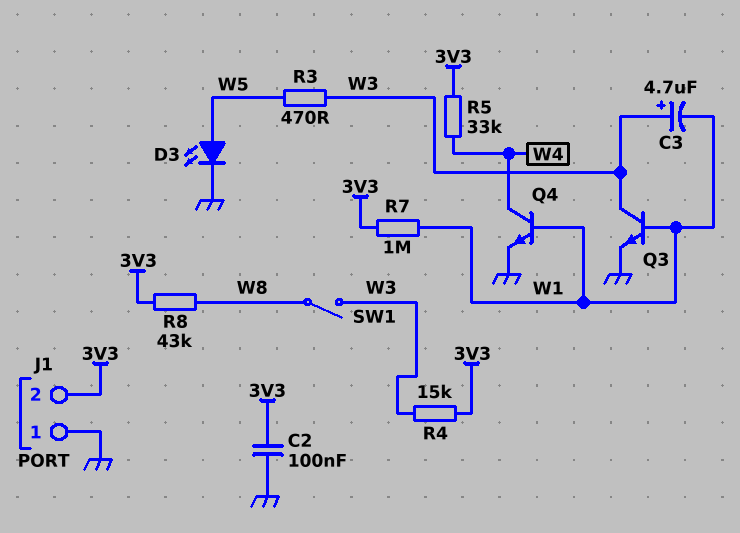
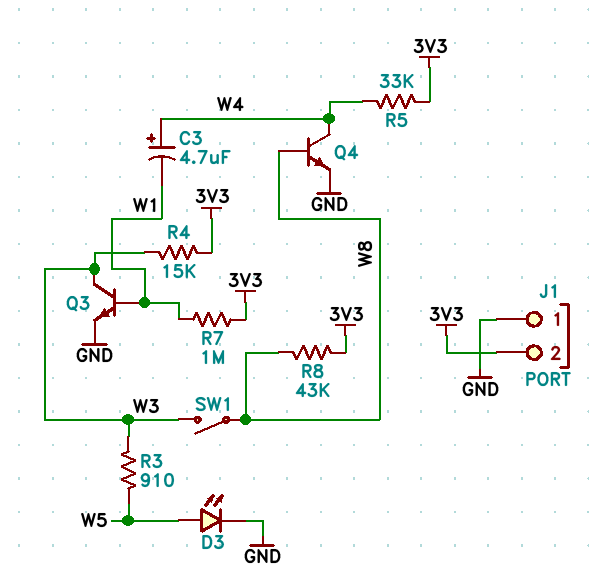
C2: 100nF (3V3, GND) -> none
C3: 4.7uF (plus W3, minus W1) -> 4.7uF (plus W4, minus W1)
Q4: NPN (B W1, C W4, E GND) -> NPN (B W8, C W4, E GND)
R3: 470 (W3, W5) -> 910 (W3, W5)

